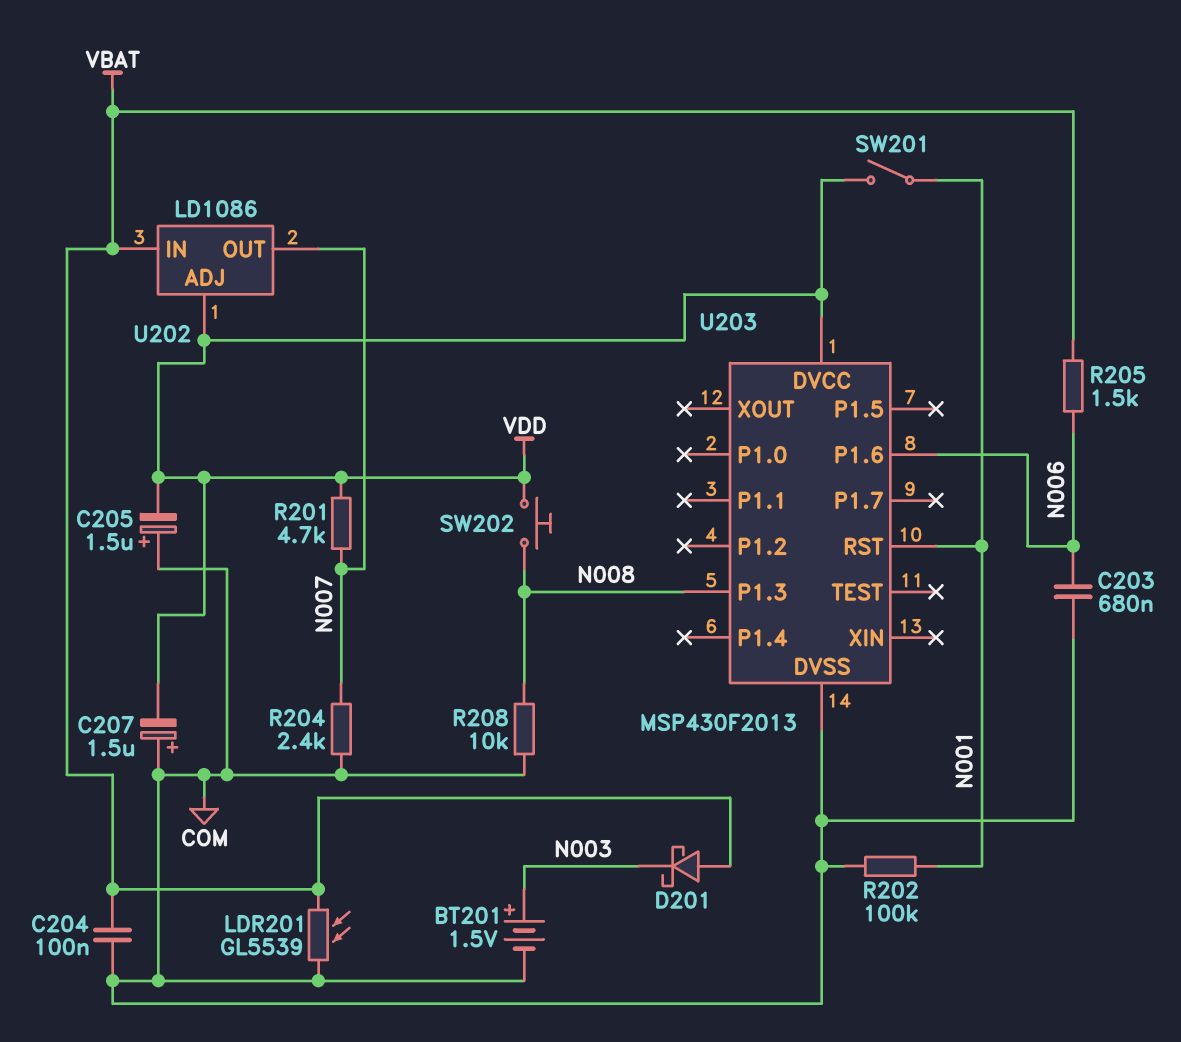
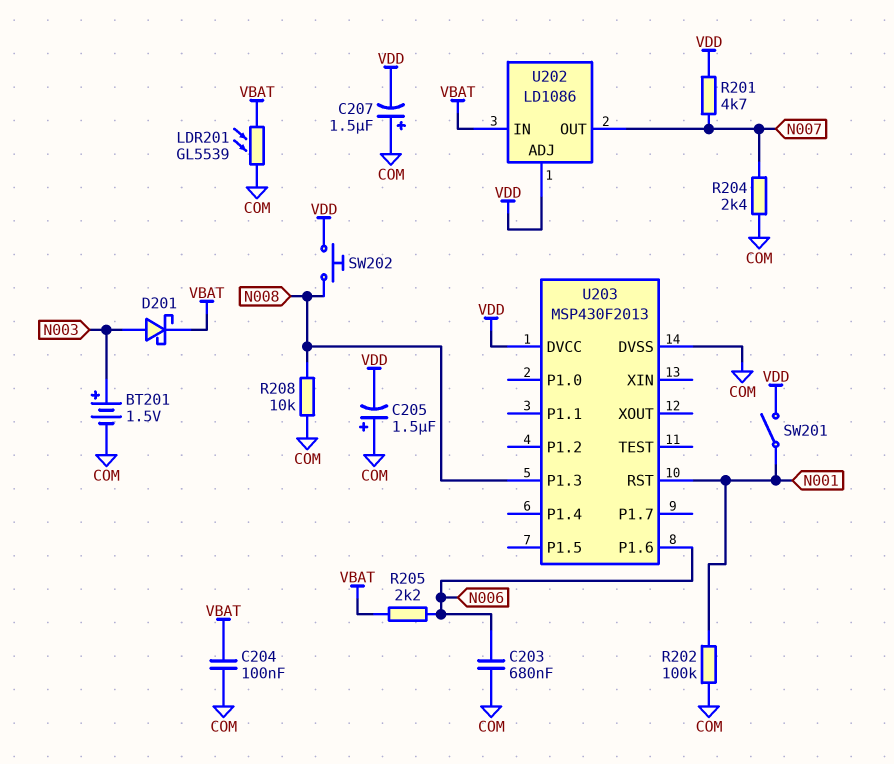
D201: schottky (A VBAT, K N003) -> schottky (A N003, K VBAT)
R205: 1.5k (N006, VBAT) -> 2.2k (N006, VBAT)

